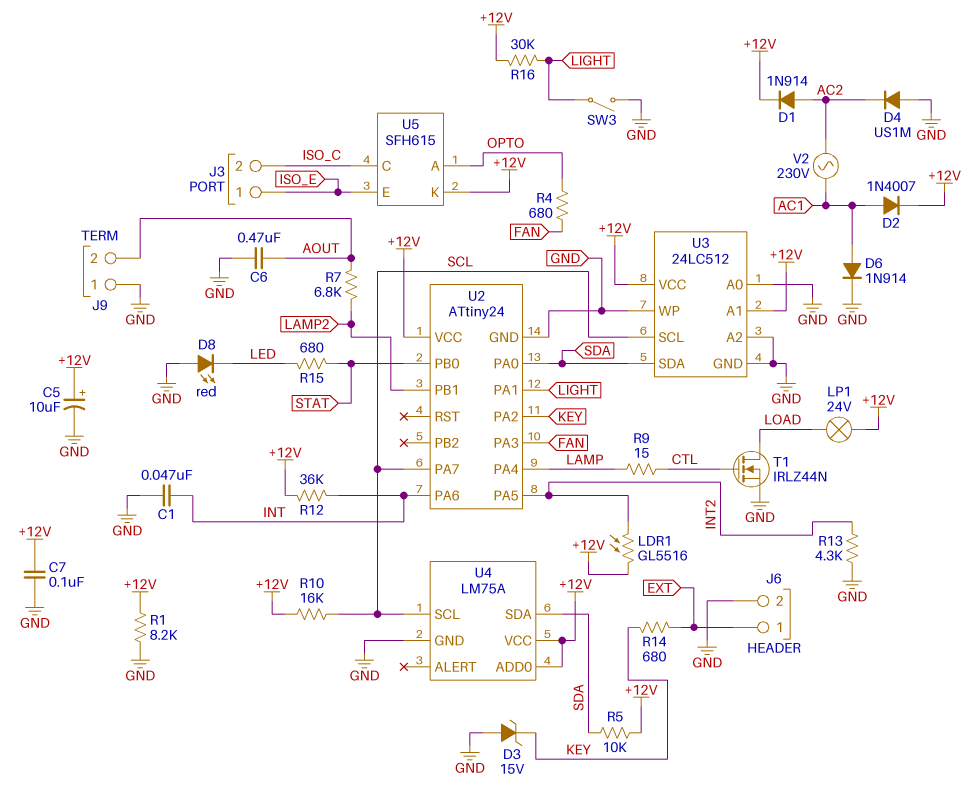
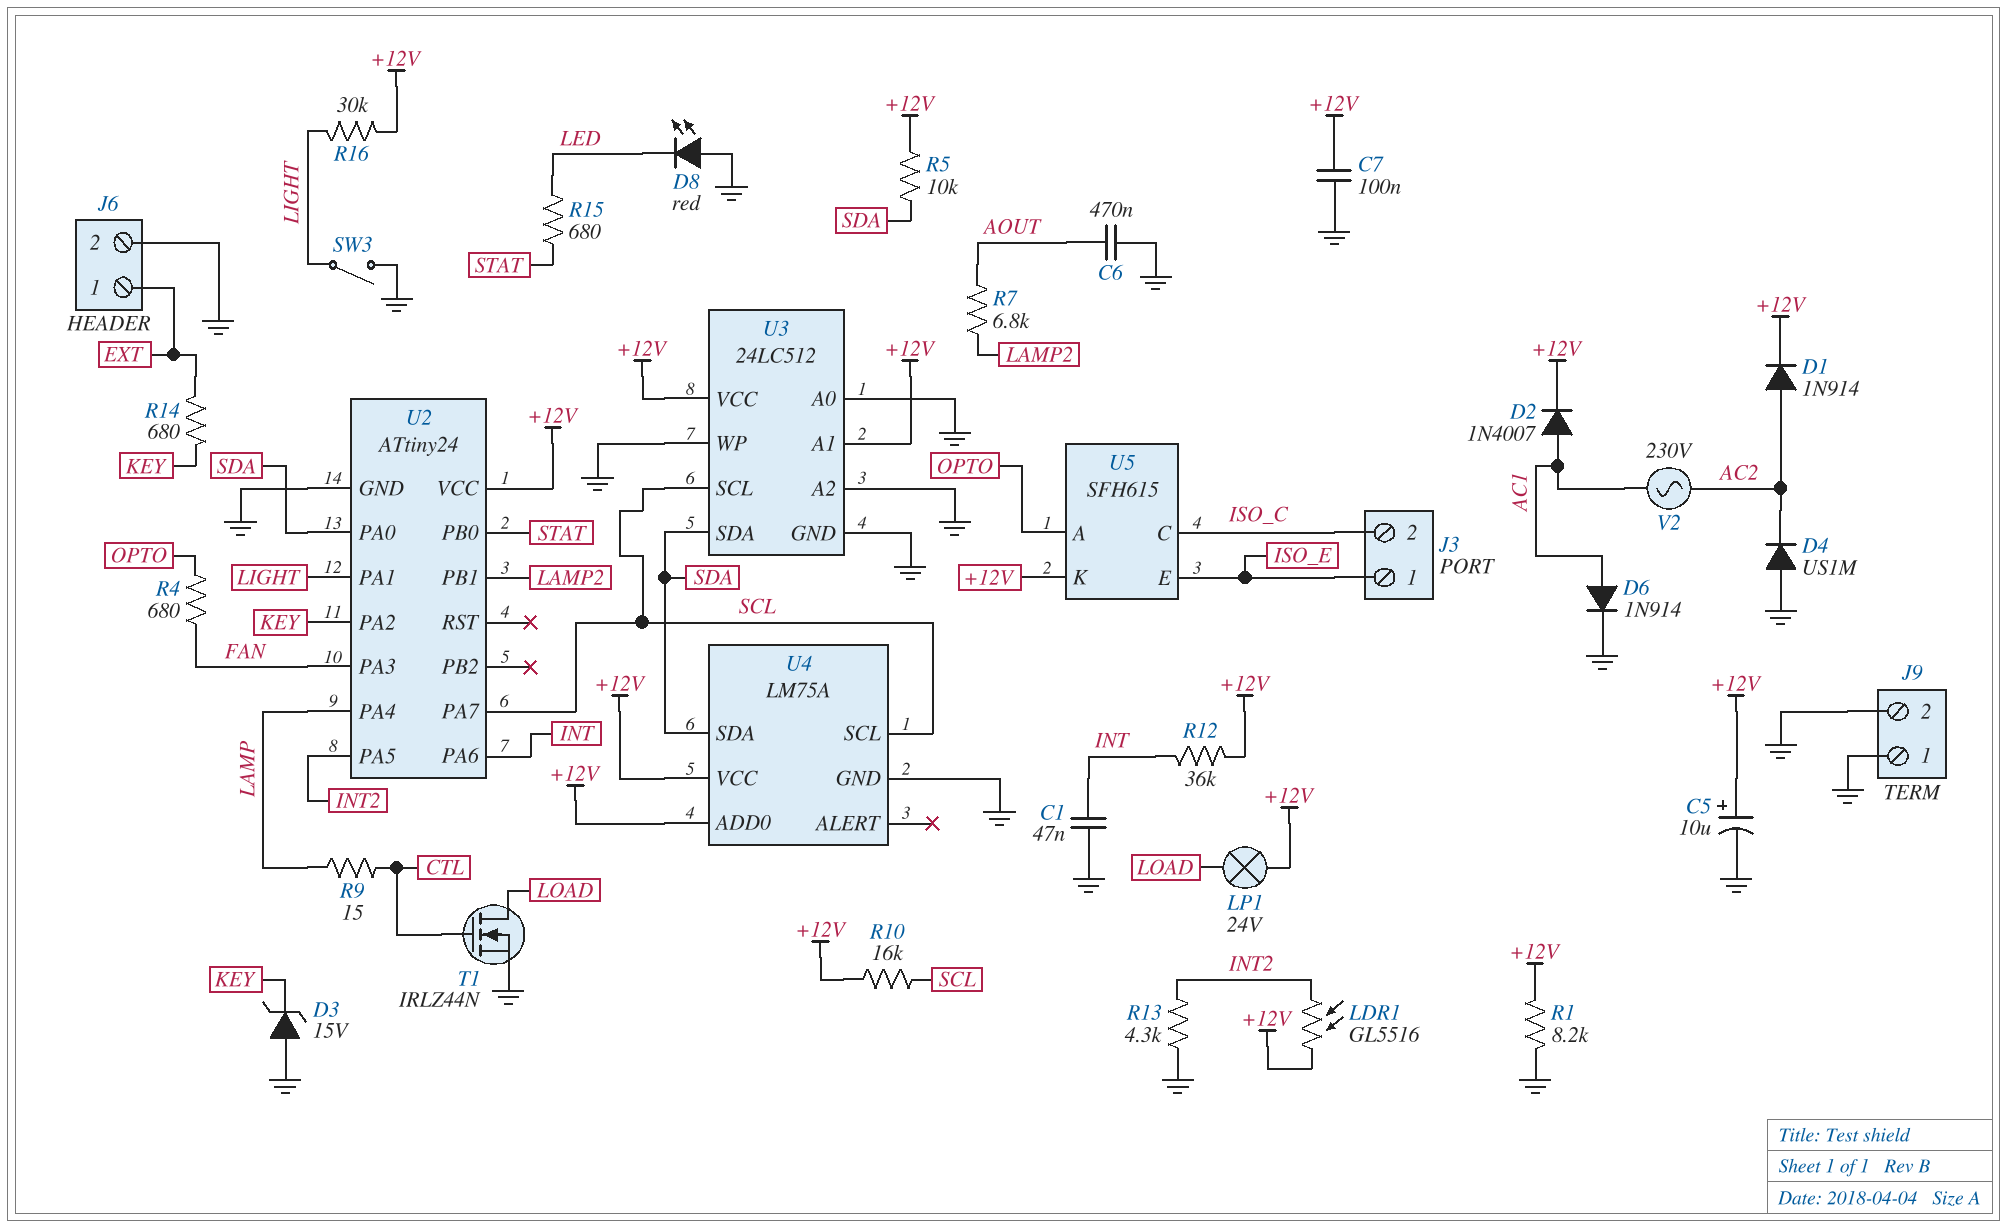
J9 pin 2: AOUT -> GND

